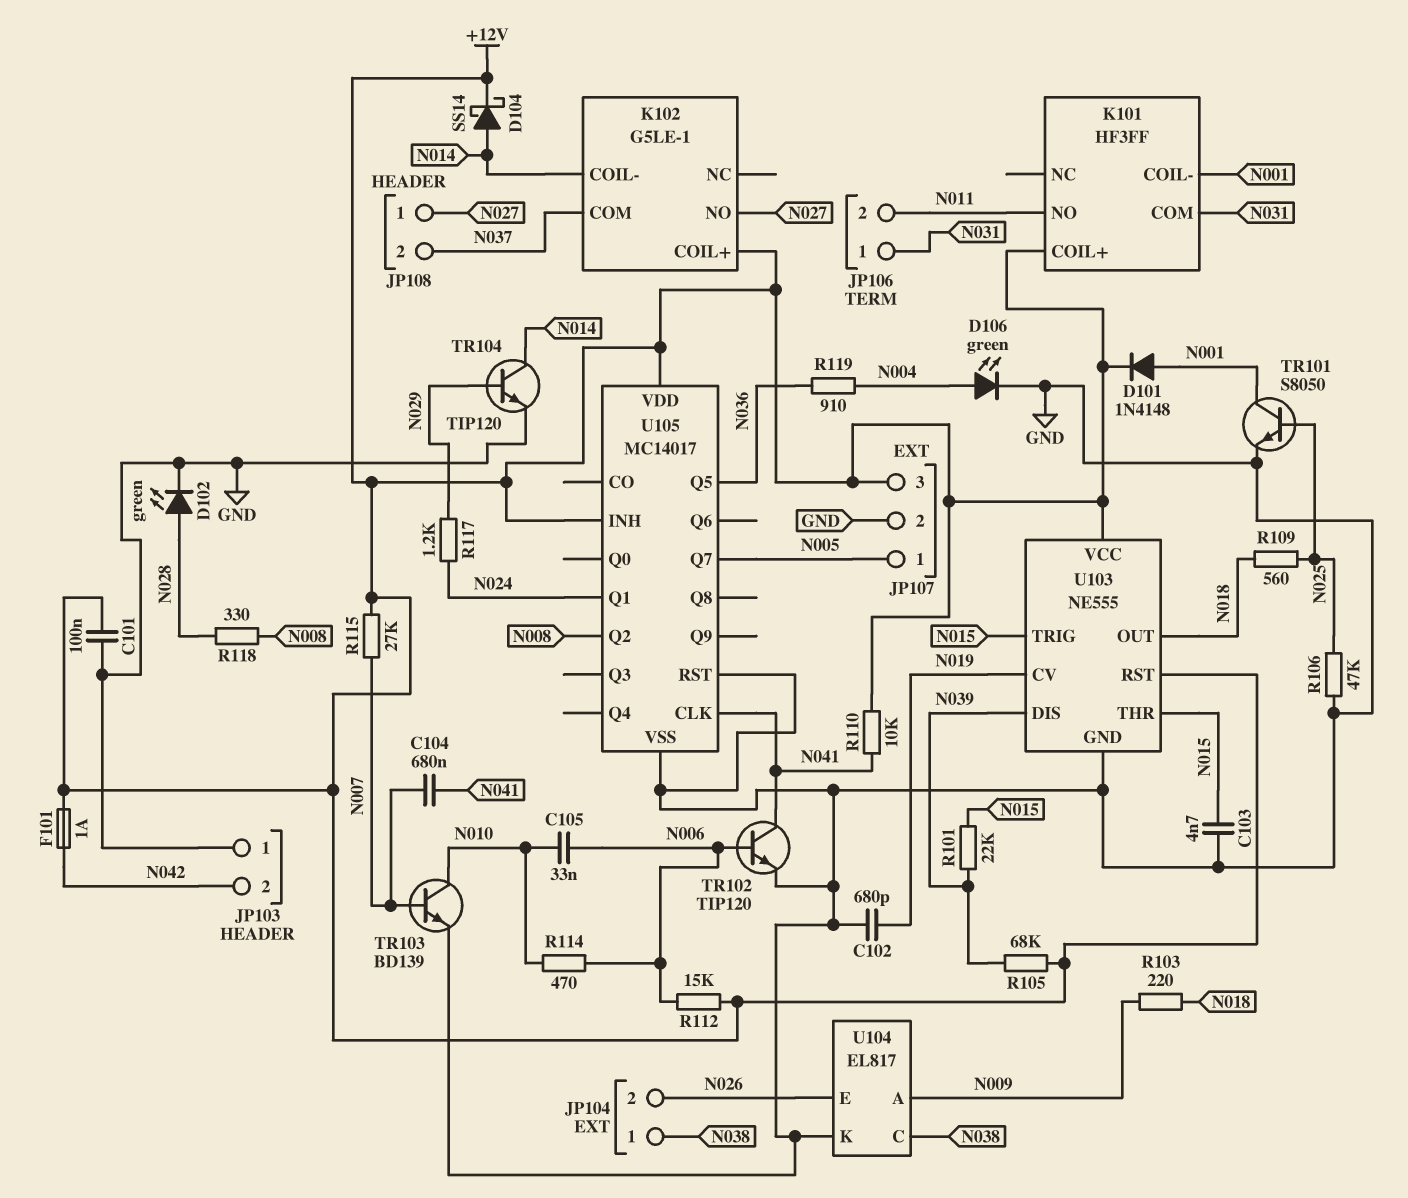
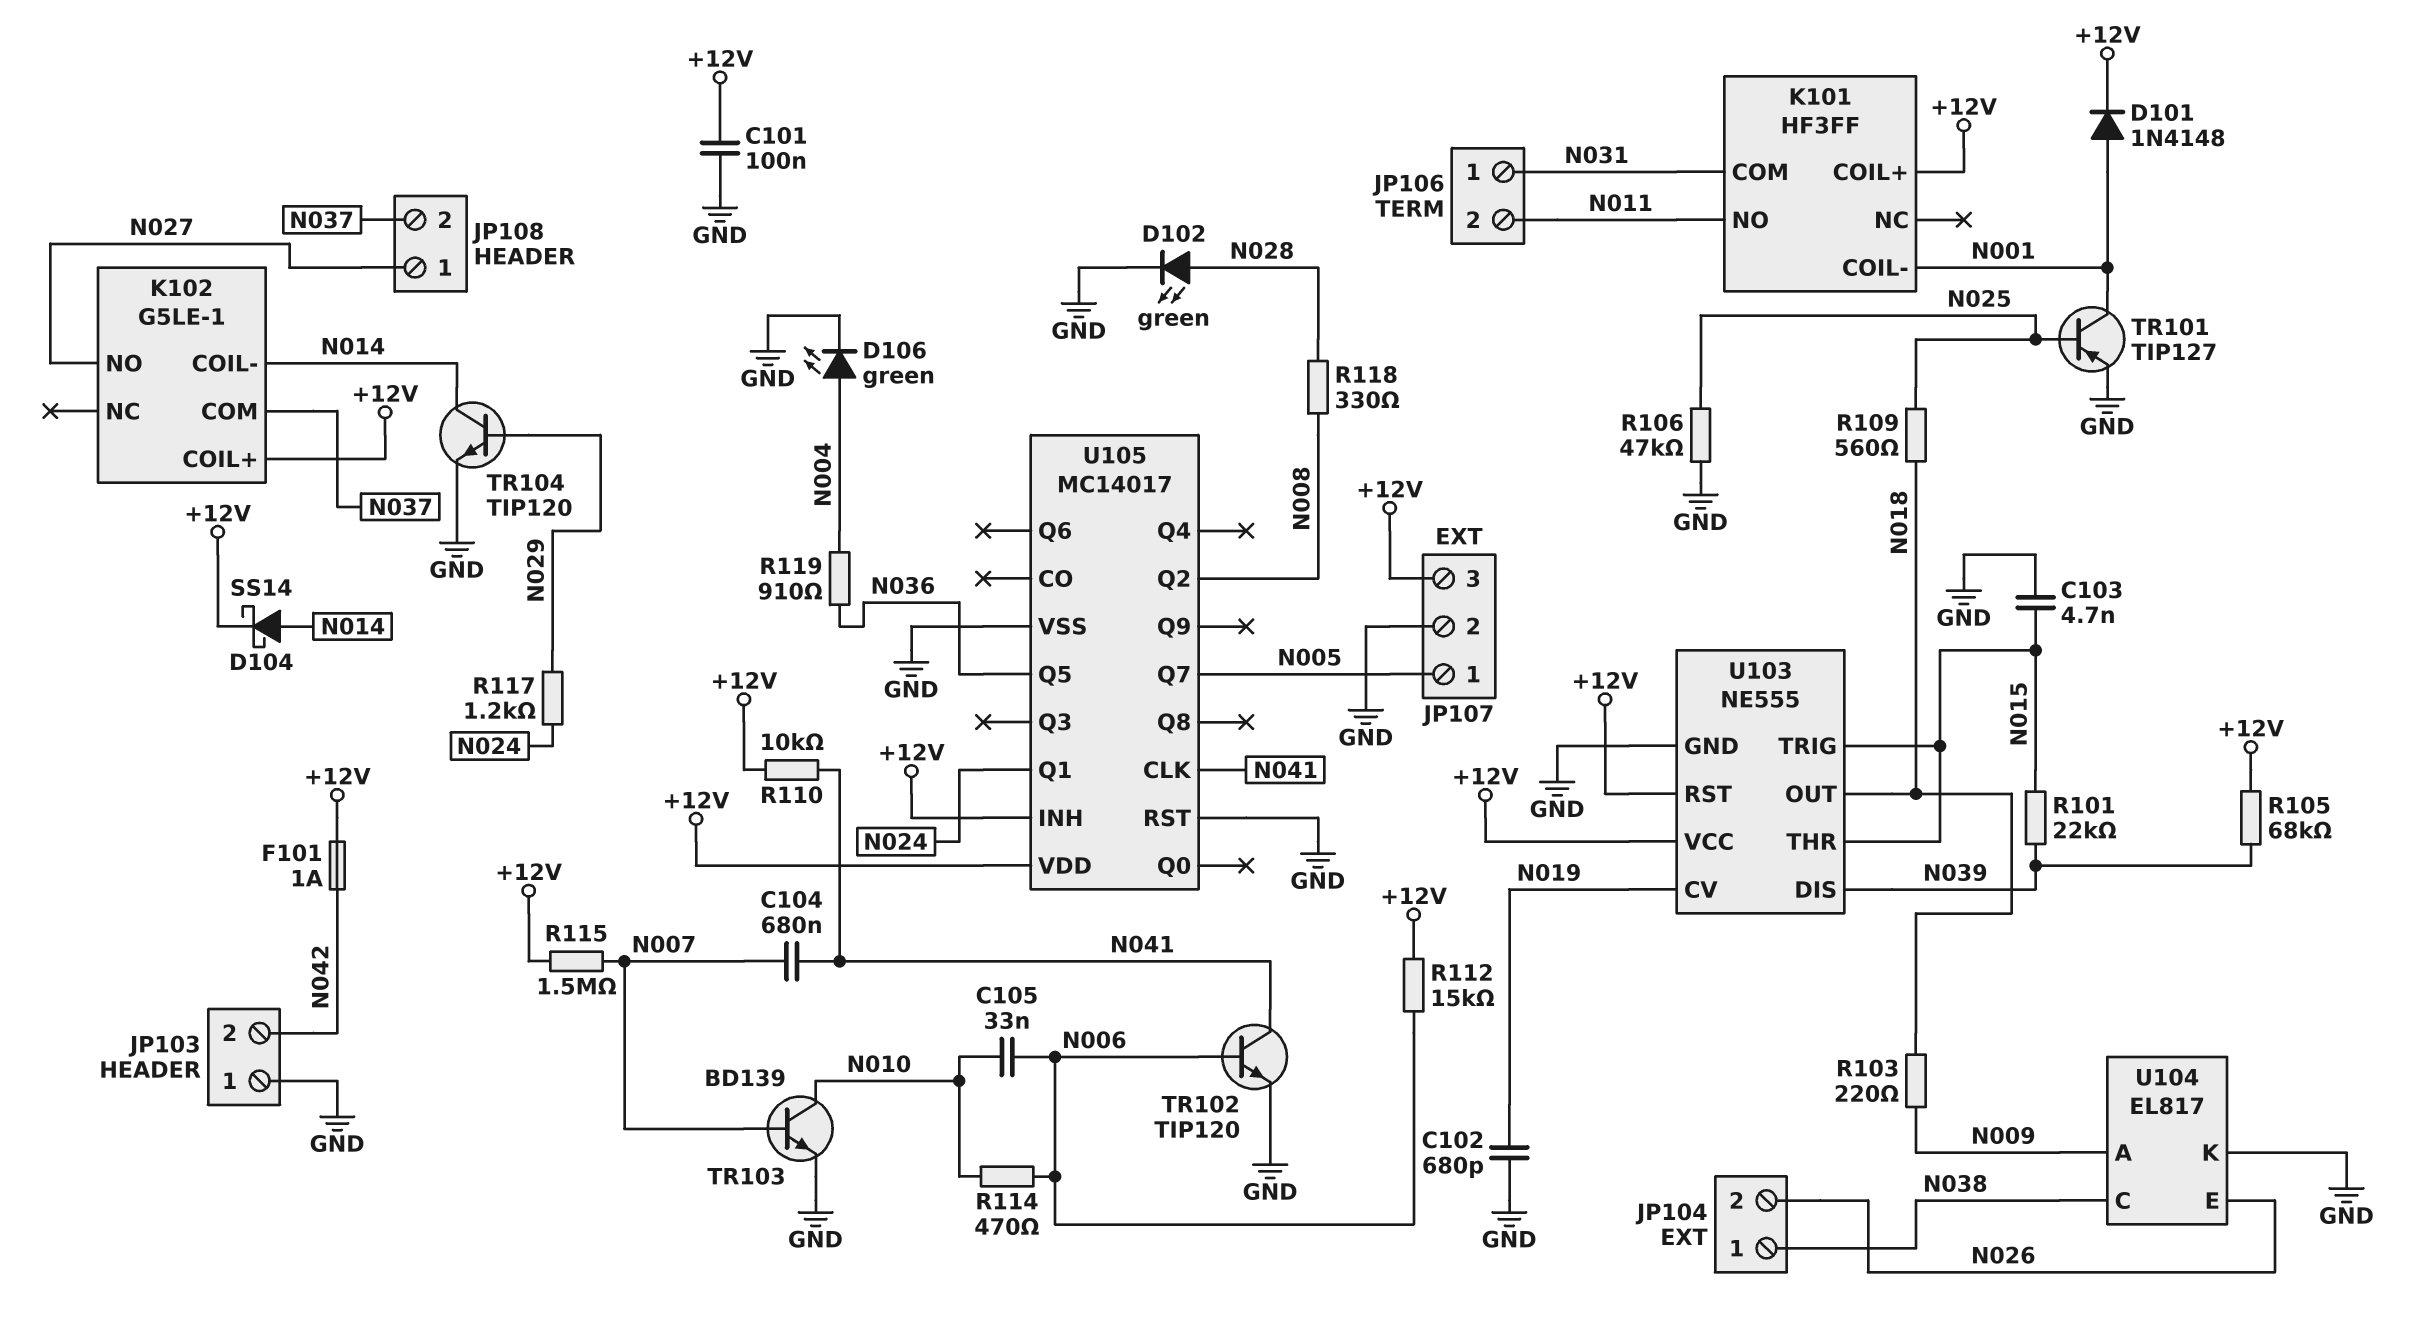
R115: 27k (+12V, N007) -> 1.5M (+12V, N007)
TR101: NPN S8050 (B N025, C N001, E GND) -> PNP TIP127 (B N025, C N001, E GND)

